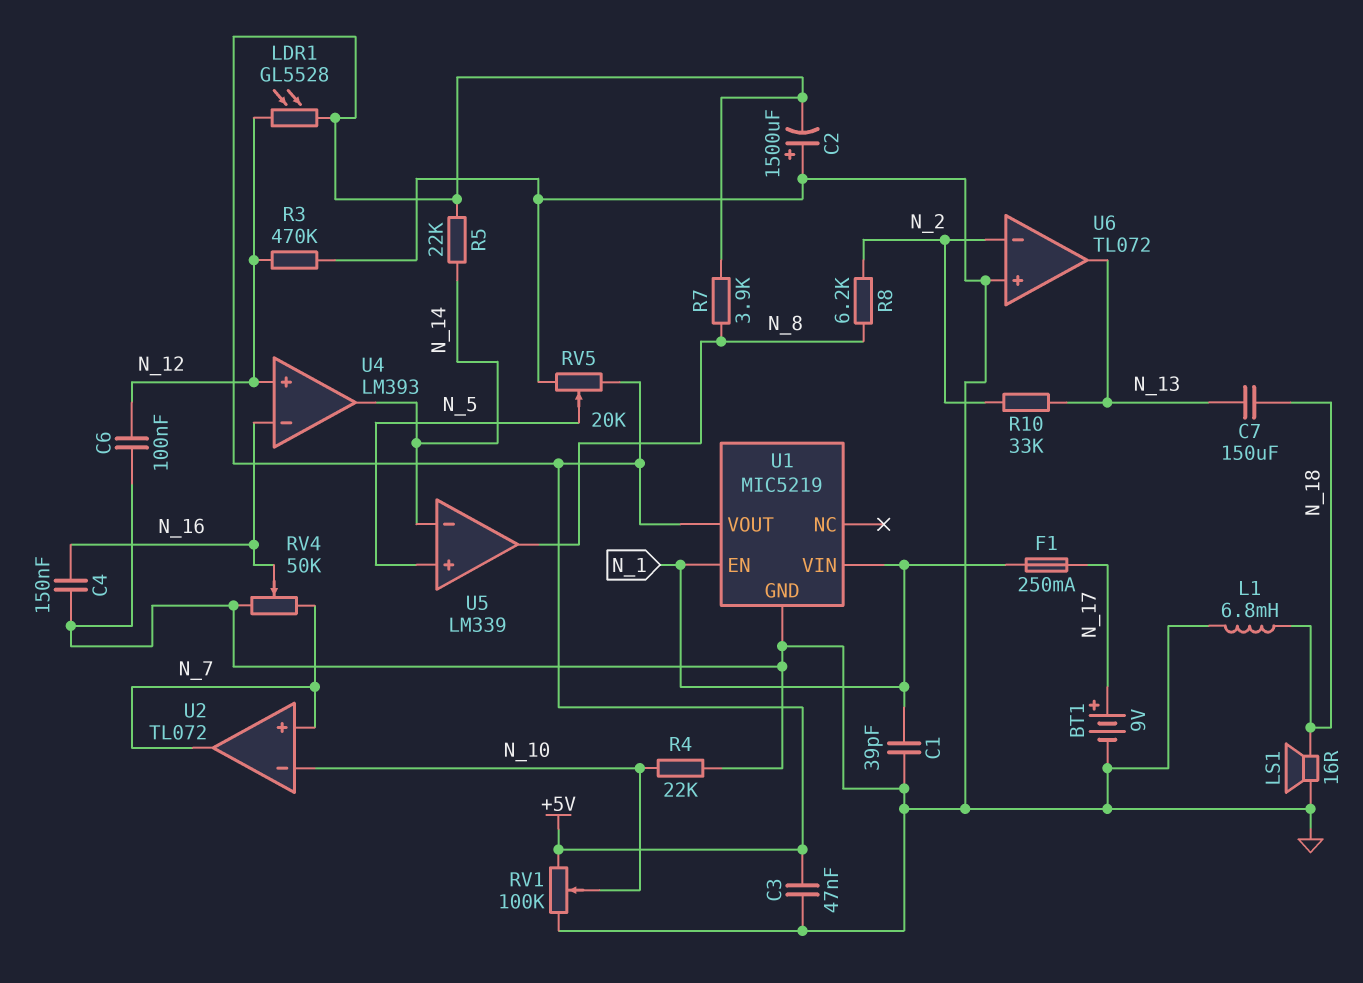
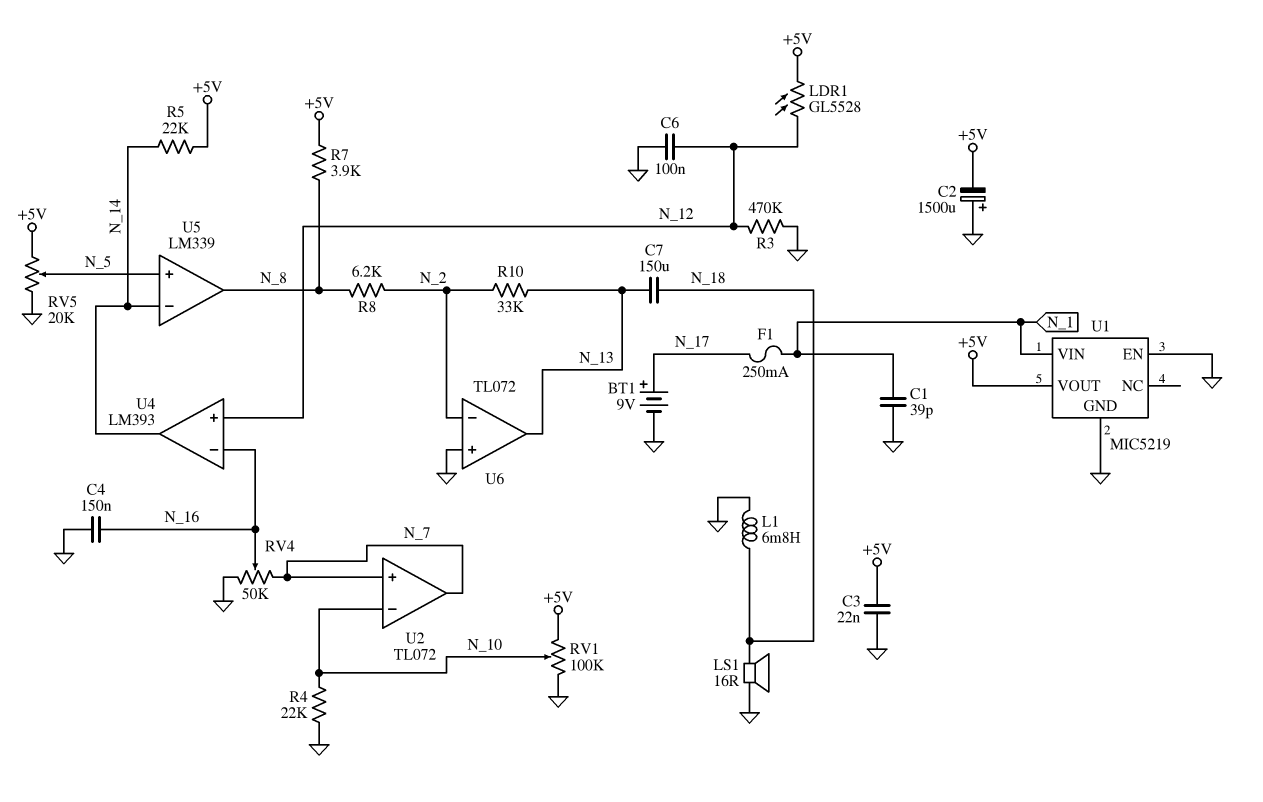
C3: 47nF (+5V, GND) -> 22nF (+5V, GND)
U1 pin EN: N_1 -> GND

